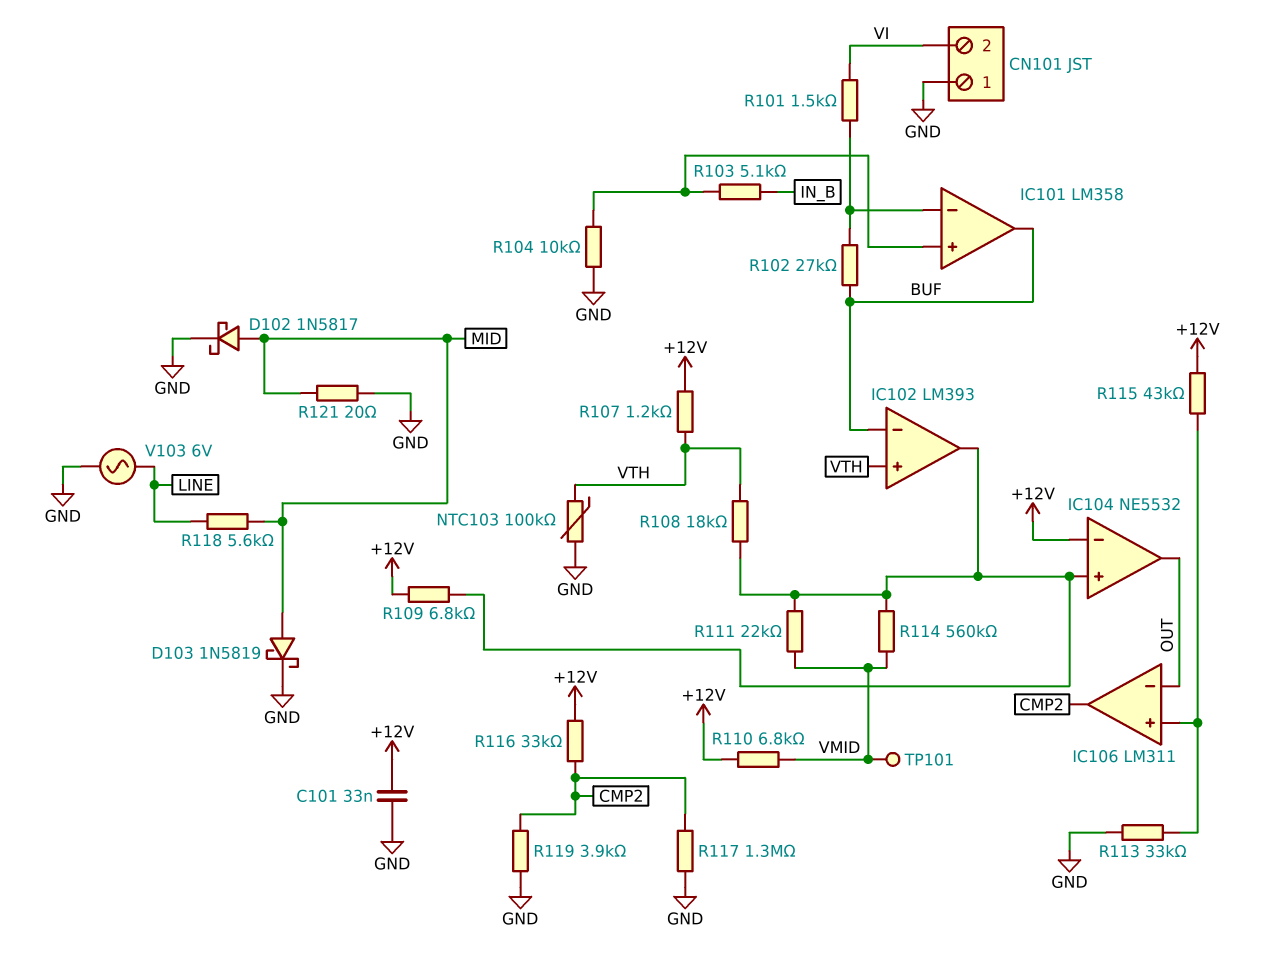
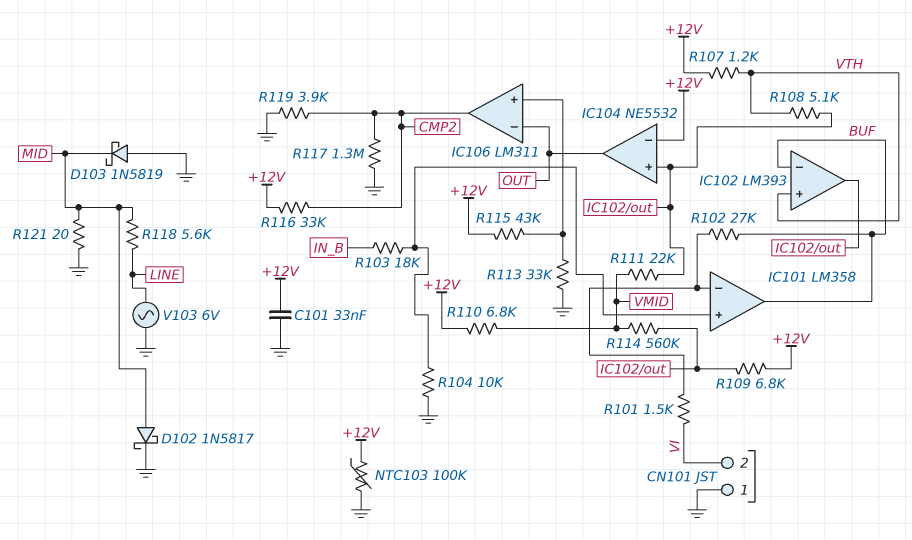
D103: schottky 1N5819 (A MID, K GND) -> schottky 1N5819 (A GND, K MID)
NTC103: 100k (GND, VTH) -> 100k (+12V, GND)
R103: 5.1k (IC101/in+, IN_B) -> 18k (IC101/in+, IN_B)
R108: 18k (IC102/out, VTH) -> 5.1k (IC102/out, VTH)
TP101: test point (VMID) -> none

